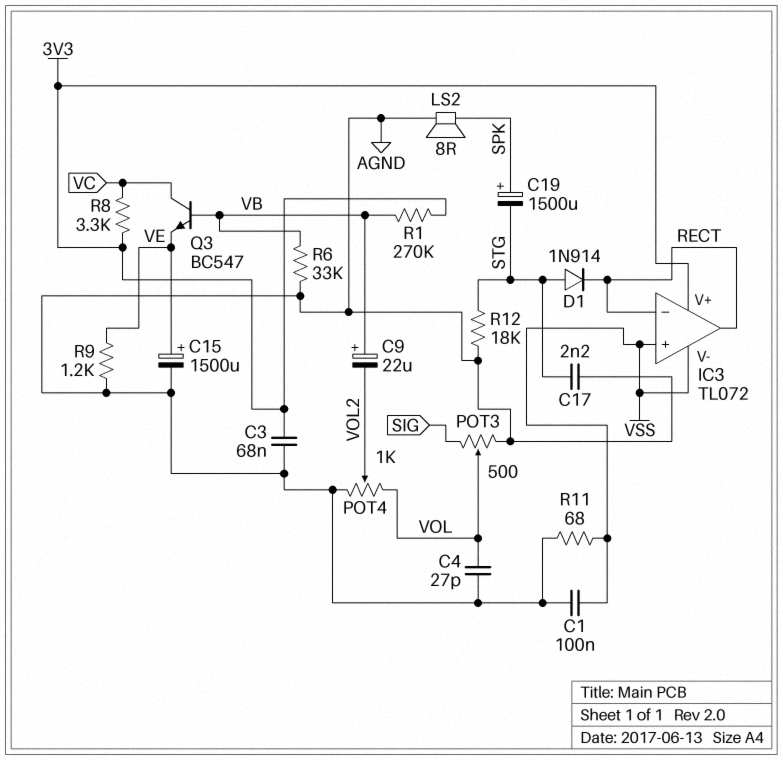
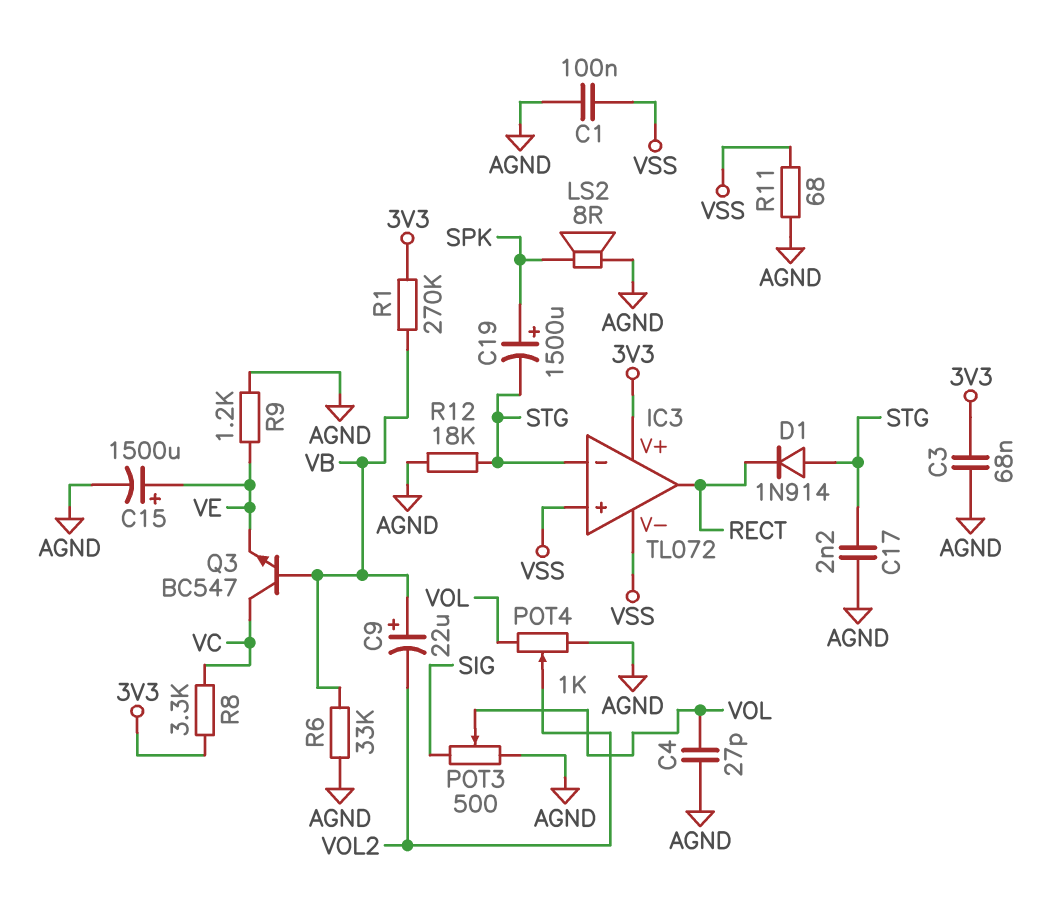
IC3 pin in-: RECT -> STG

